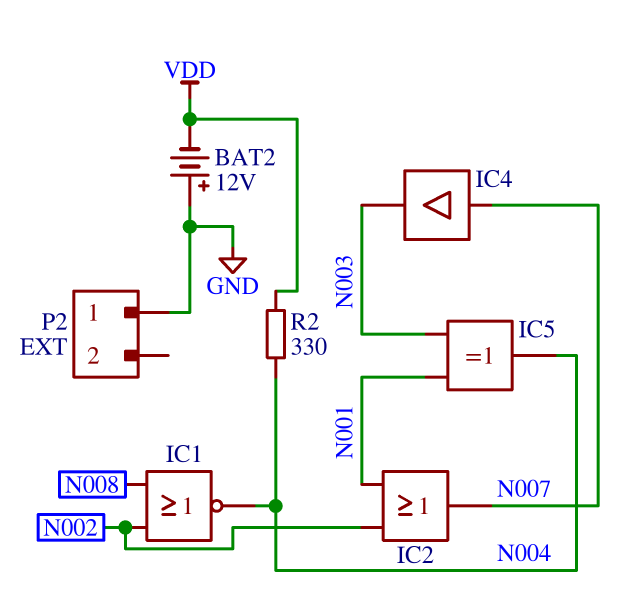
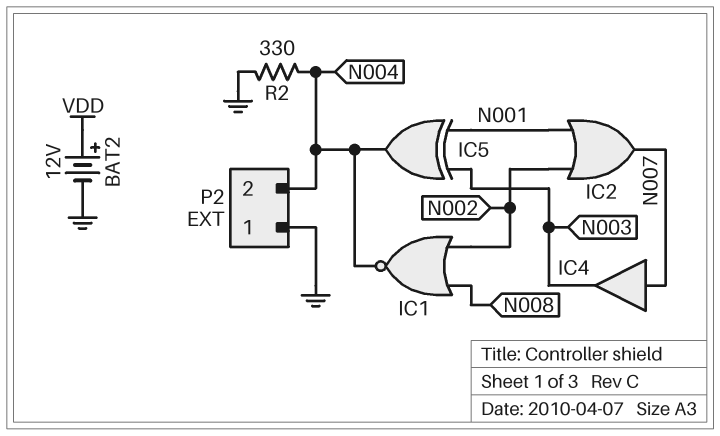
BAT2: 12V (plus GND, minus VDD) -> 12V (plus VDD, minus GND)
P2 pin 2: none -> N004
R2: 330 (N004, VDD) -> 330 (GND, N004)

